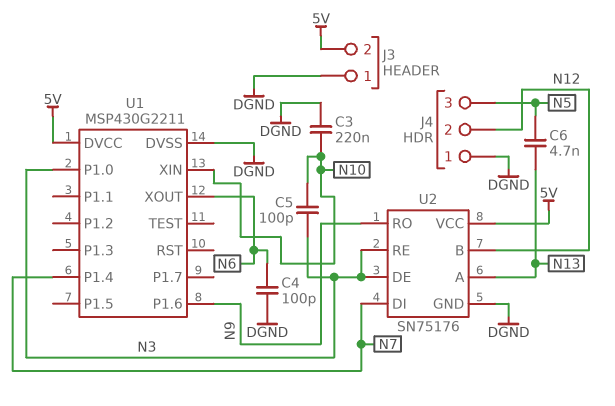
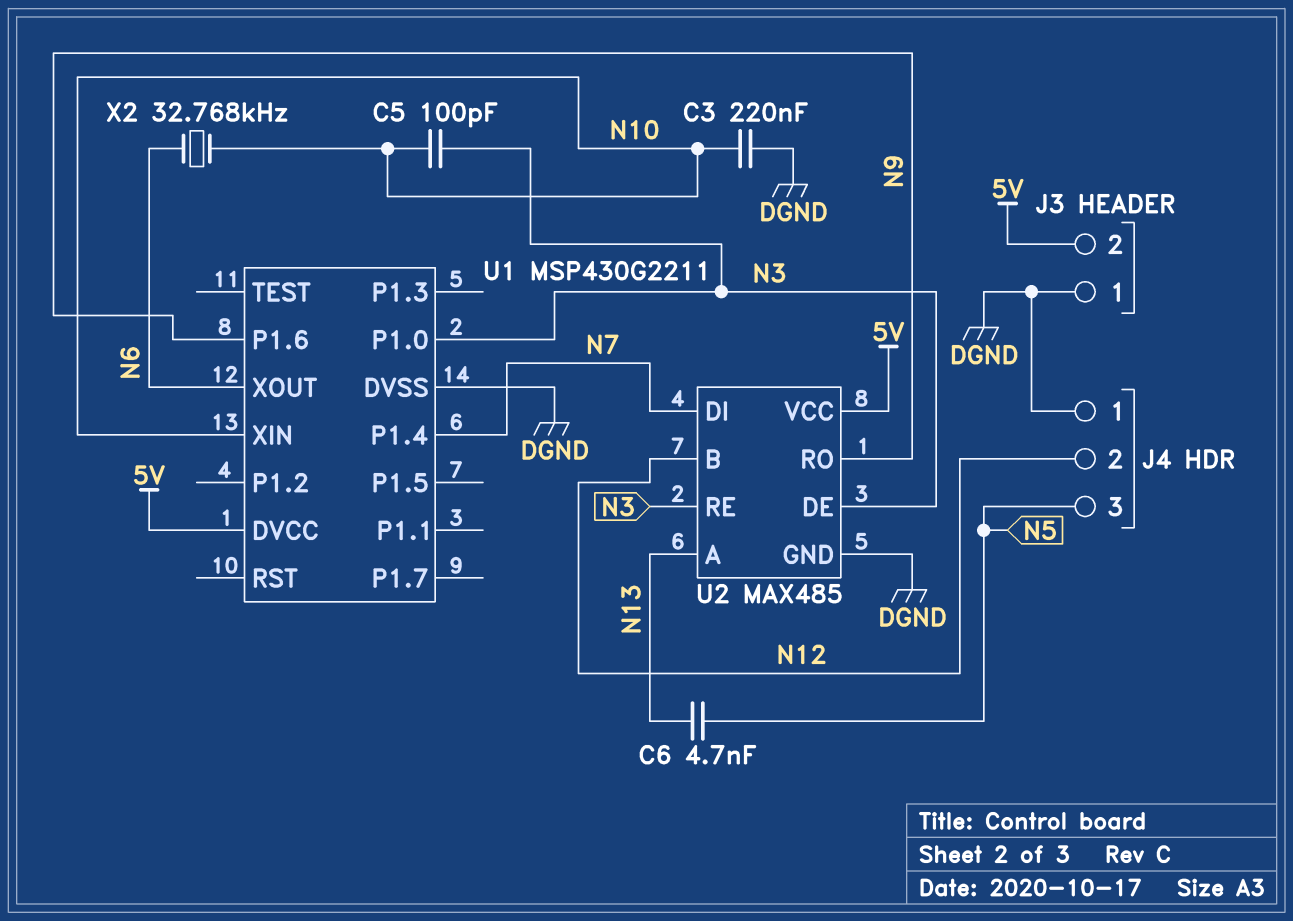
C4: 100pF (DGND, N6) -> none
U2: SN75176 -> MAX485
X2: none -> 32.768kHz (N6, N10)

